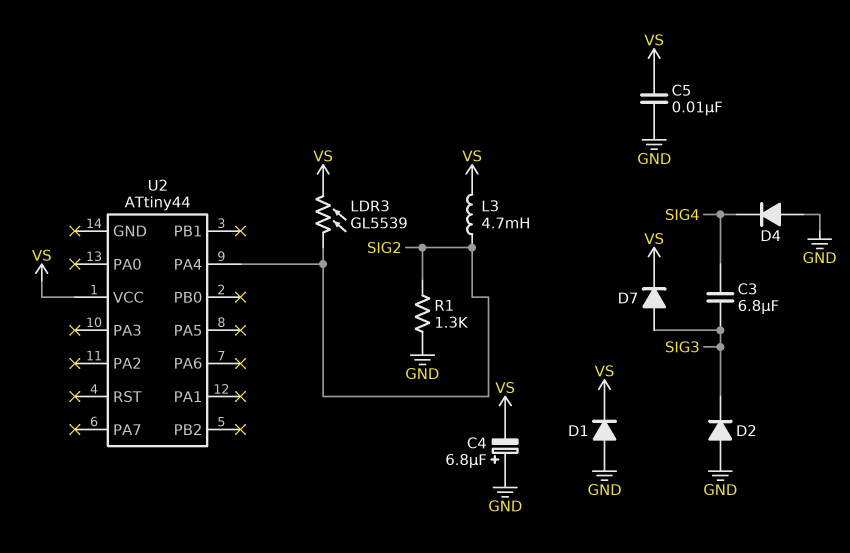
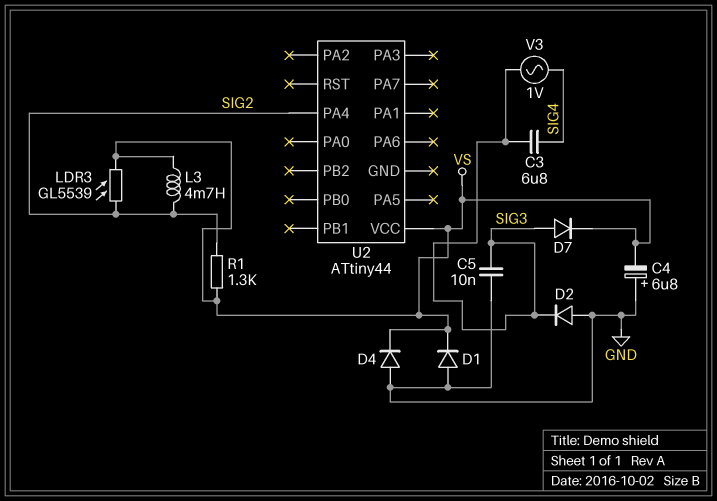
C5: 10nF (GND, VS) -> 10nF (GND, SIG3)
D4: diode (A GND, K SIG4) -> diode (A GND, K VS)
R1: 1.3k (GND, SIG2) -> 1.3k (SIG2, VS)
V3: none -> AC 1V (SIG3, SIG4)

